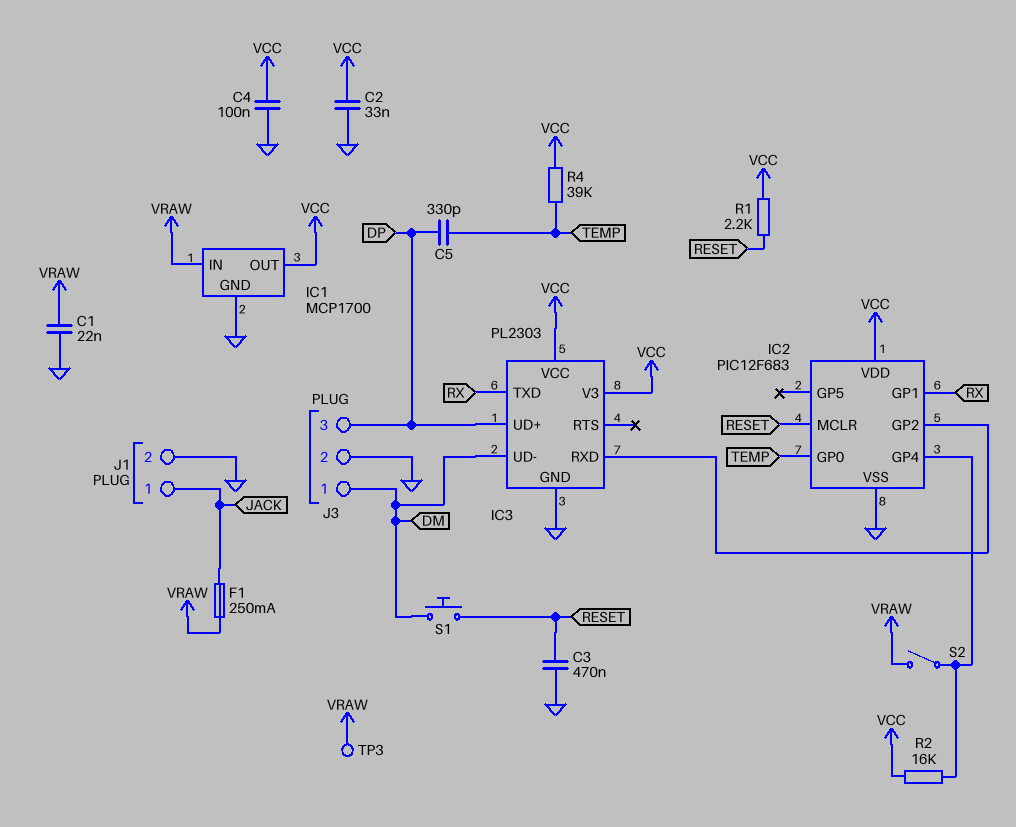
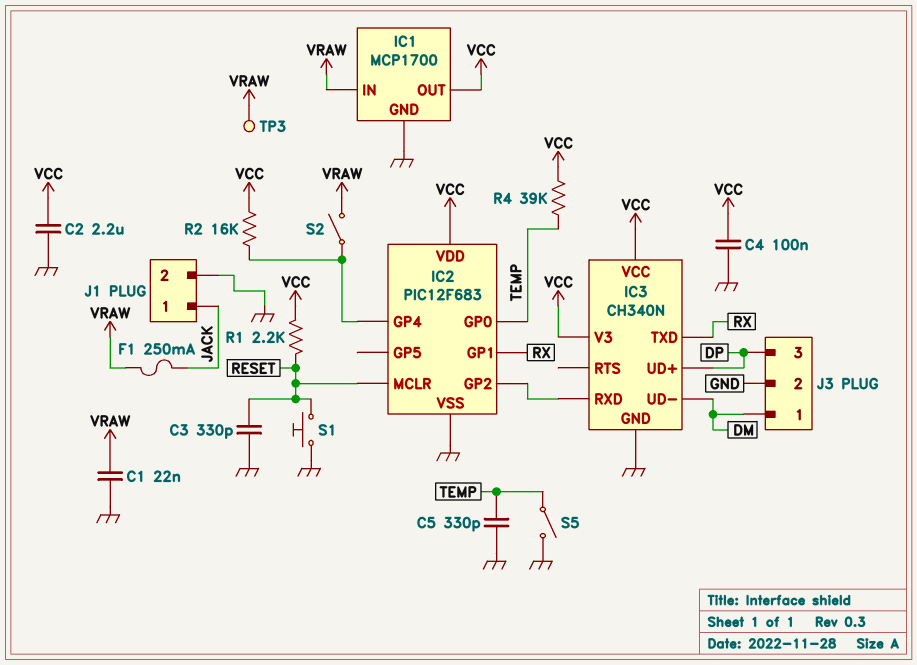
C2: 33nF (GND, VCC) -> 2.2uF (GND, VCC)
C3: 470nF (GND, RESET) -> 330pF (GND, RESET)
C5: 330pF (DP, TEMP) -> 330pF (GND, TEMP)
IC3: PL2303 -> CH340N
S1: button (DM, RESET) -> button (GND, RESET)
S5: none -> switch (GND, TEMP)

